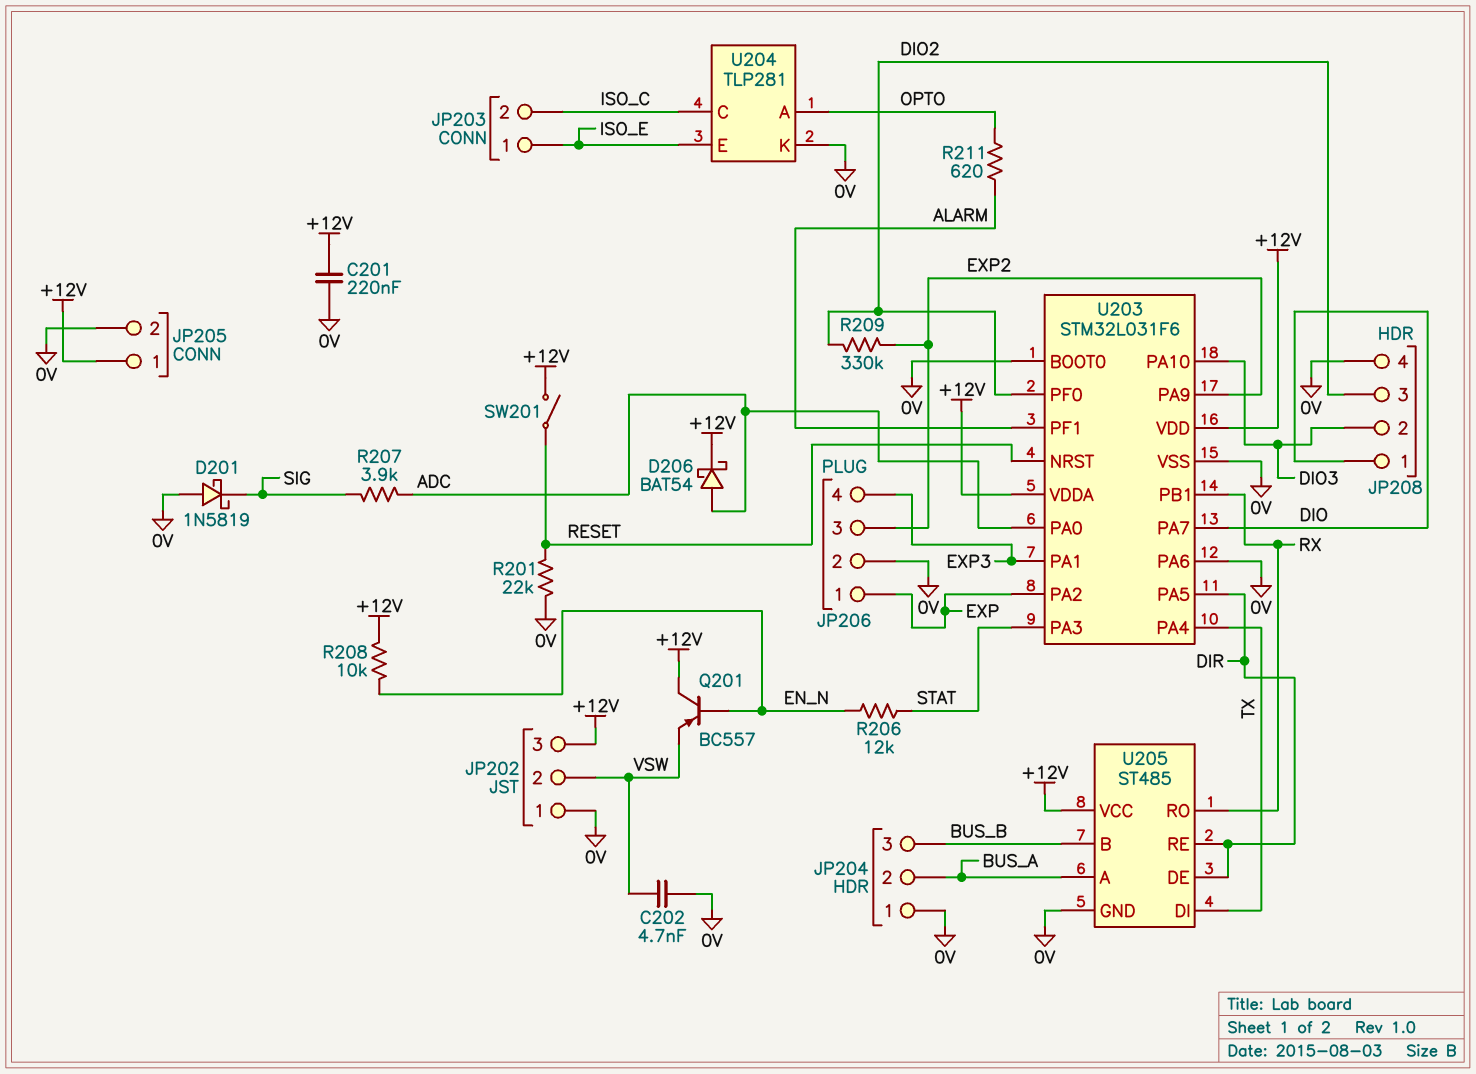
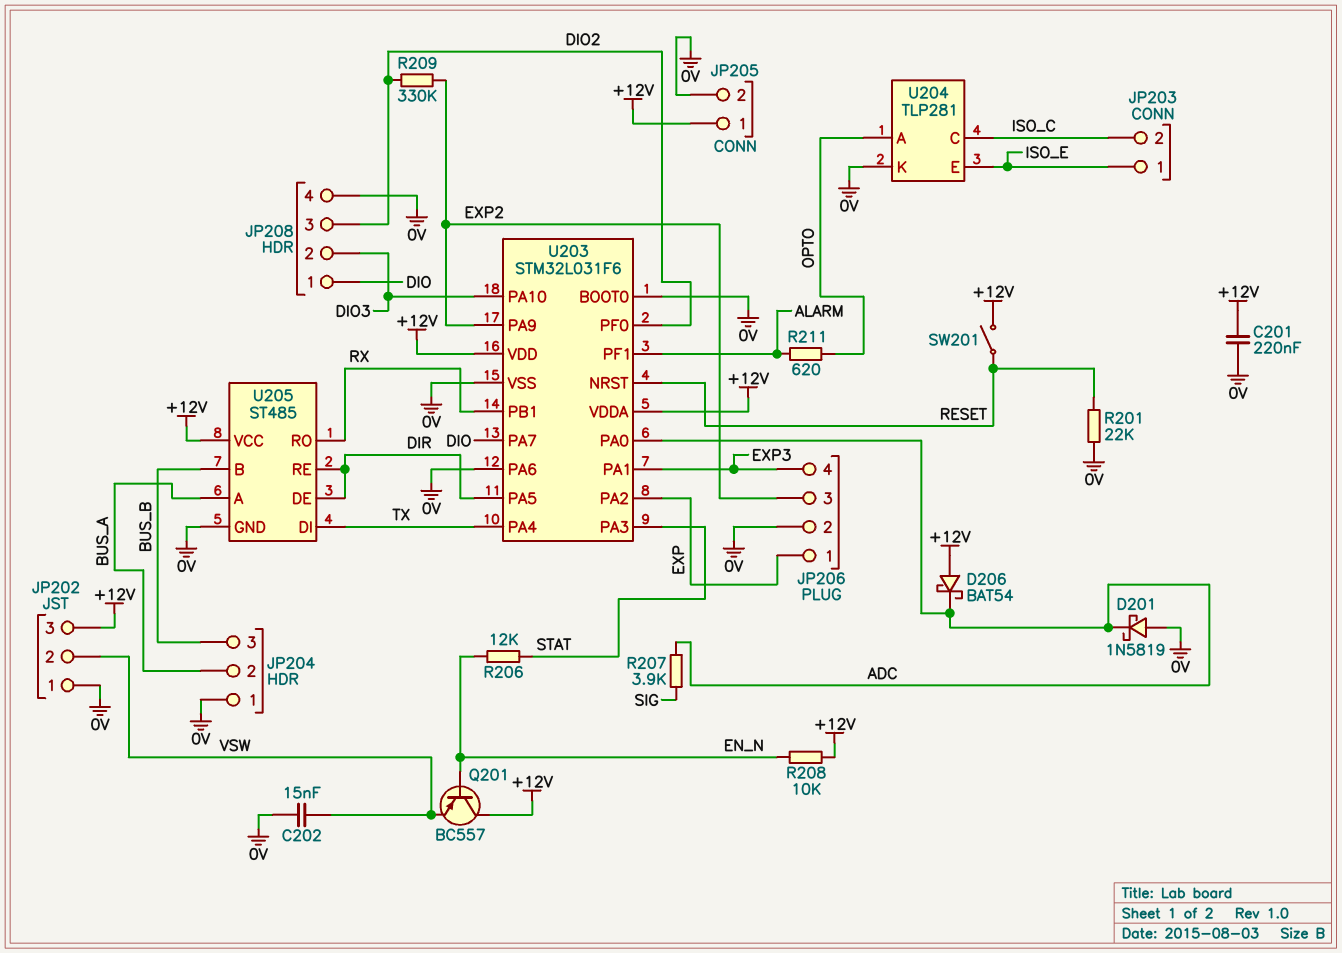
C202: 4.7nF (0V, VSW) -> 15nF (0V, VSW)
D201: schottky 1N5819 (A 0V, K SIG) -> schottky 1N5819 (A 0V, K ADC)
D206: schottky BAT54 (A ADC, K +12V) -> schottky BAT54 (A +12V, K ADC)

